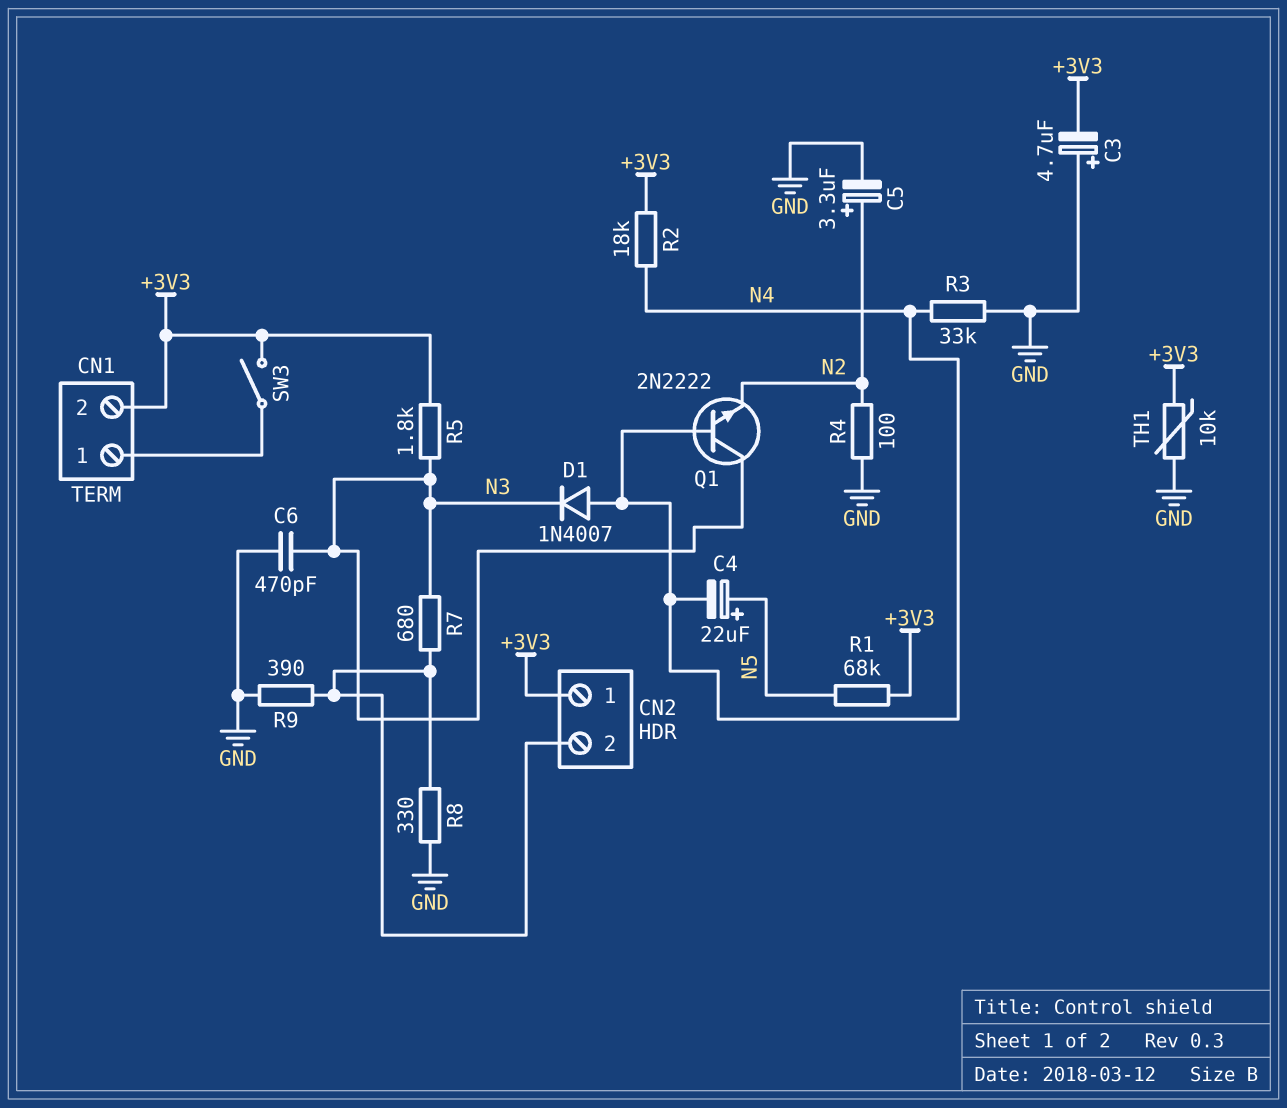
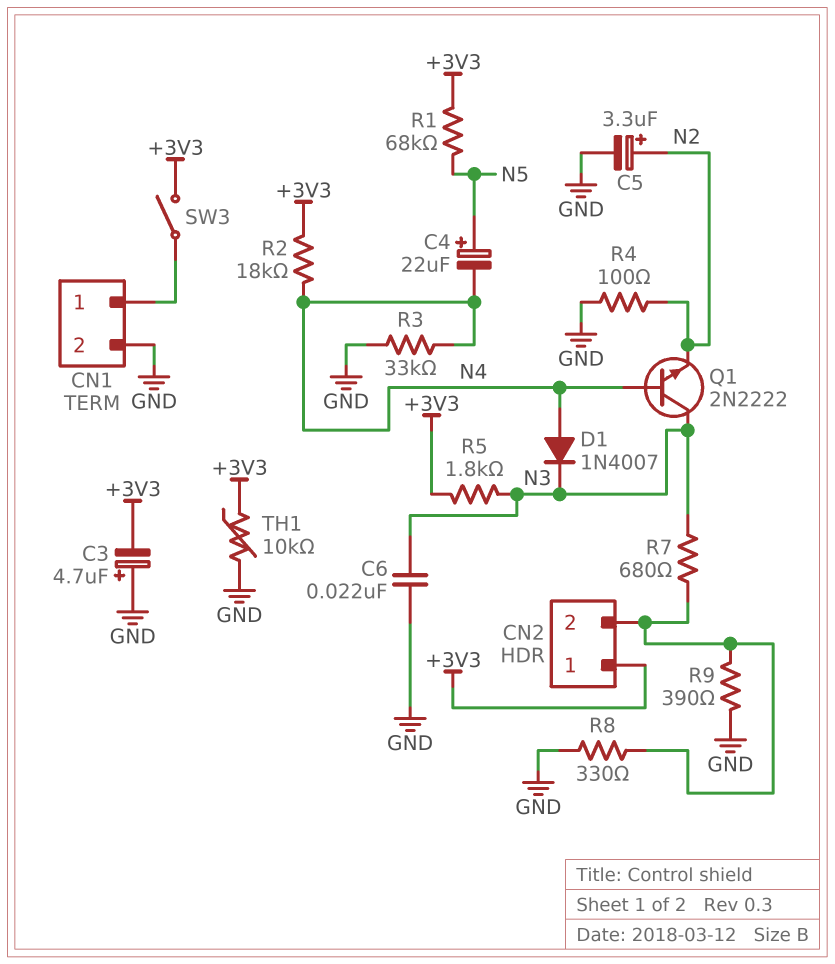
C6: 470pF (GND, N3) -> 22nF (GND, N3)
CN1 pin 2: +3V3 -> GND

